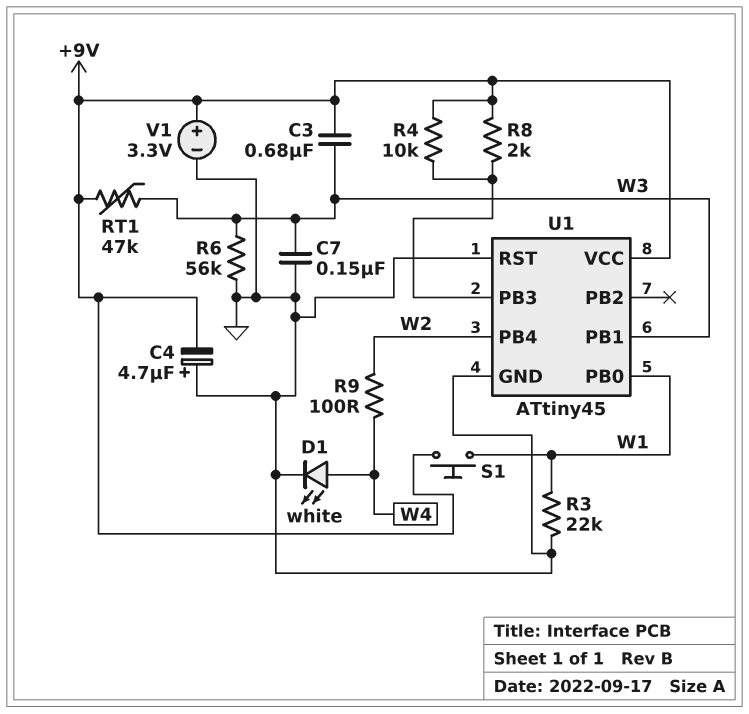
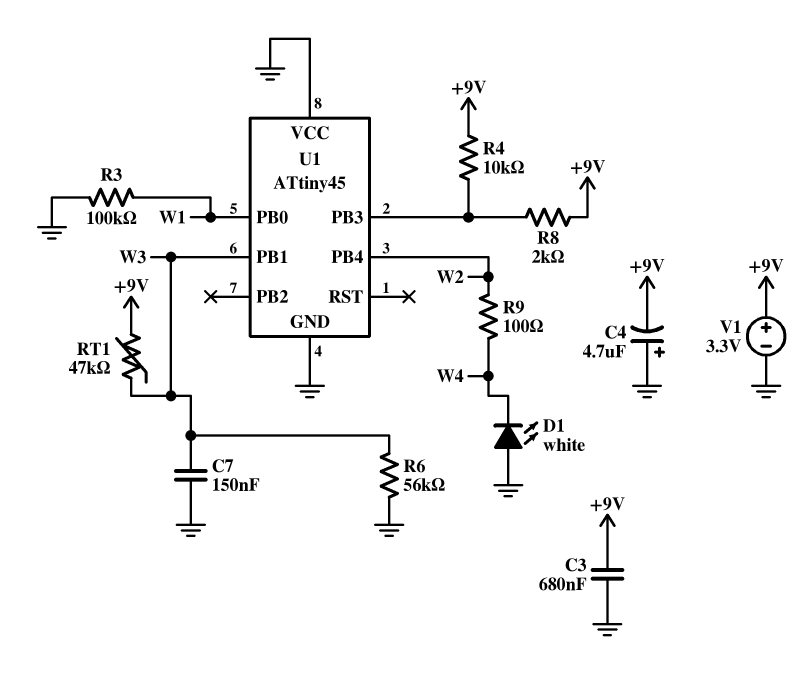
C3: 680nF (+9V, W3) -> 680nF (+9V, GND)
D1: LED white (A W4, K GND) -> LED white (A GND, K W4)
R3: 22k (GND, W1) -> 100k (GND, W1)
S1: button (+9V, W1) -> none
U1 pin RST: GND -> none
U1 pin VCC: +9V -> GND

